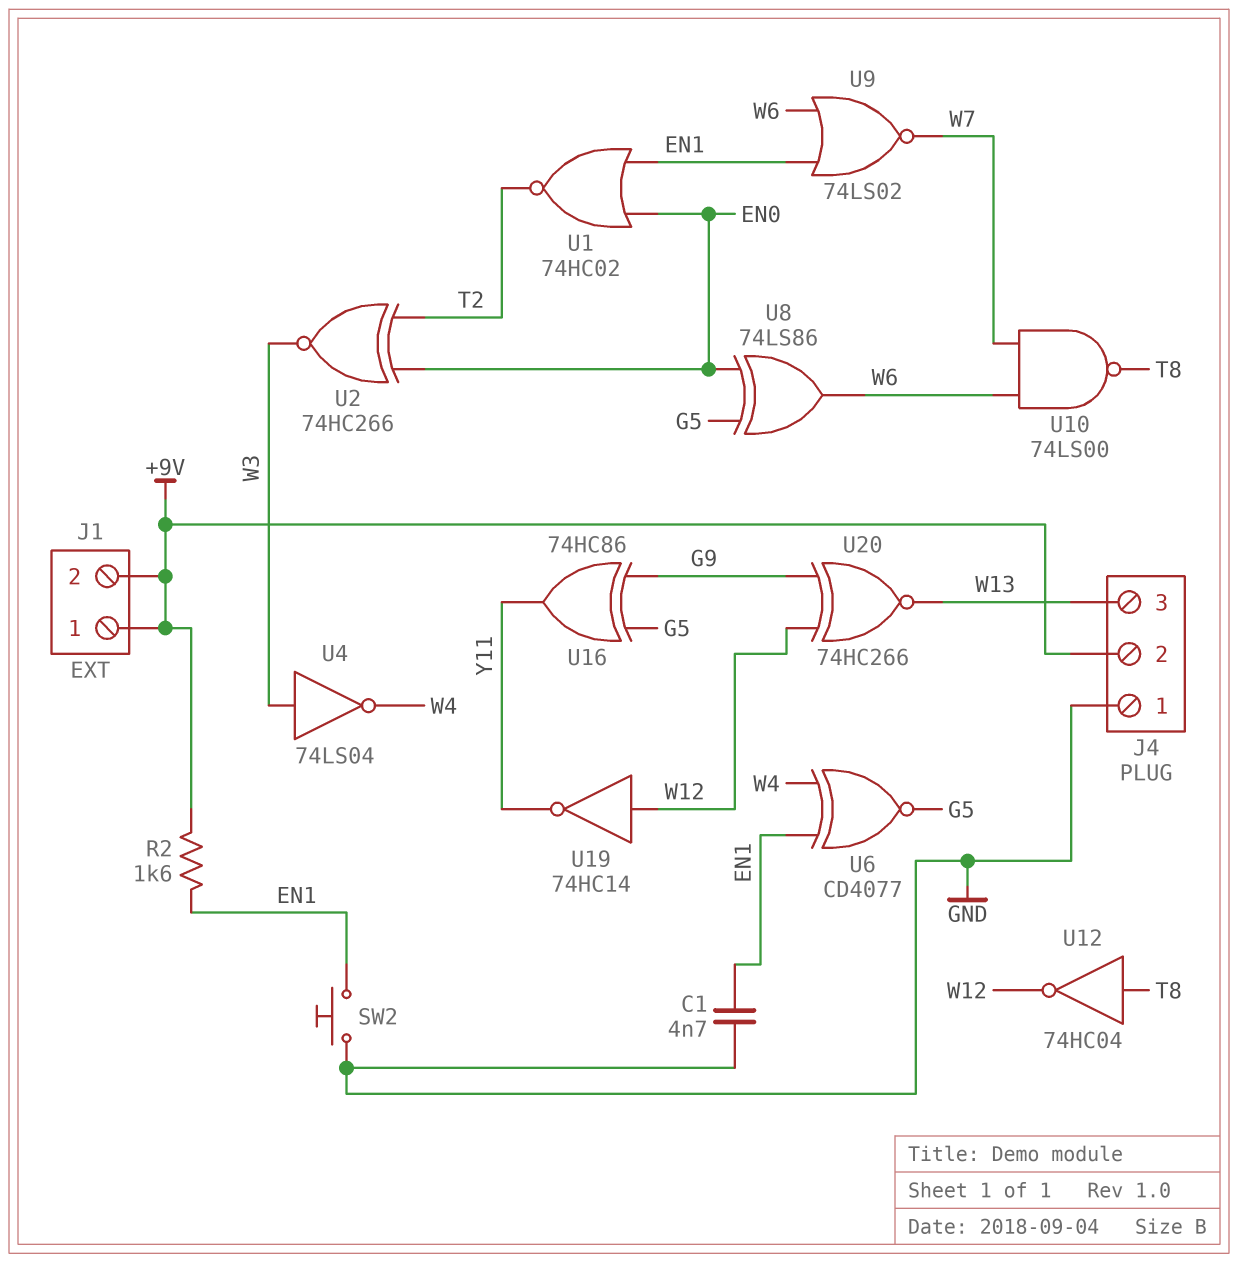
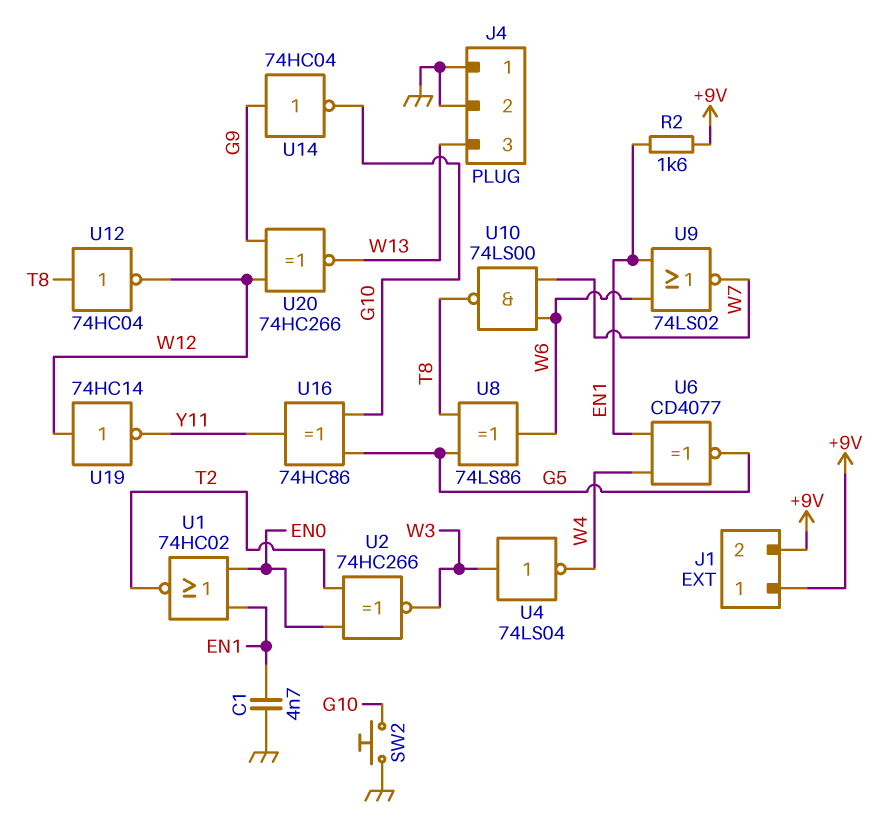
J4 pin 2: +9V -> GND
SW2: button (EN1, GND) -> button (G10, GND)
U8: XOR 74LS86 (in EN0, in G5, out W6) -> XOR 74LS86 (in G5, in T8, out W6)
U14: none -> NOT 74HC04 (in G9, out G10)
U16: XOR 74HC86 (in G5, in G9, out Y11) -> XOR 74HC86 (in G5, in G10, out Y11)

